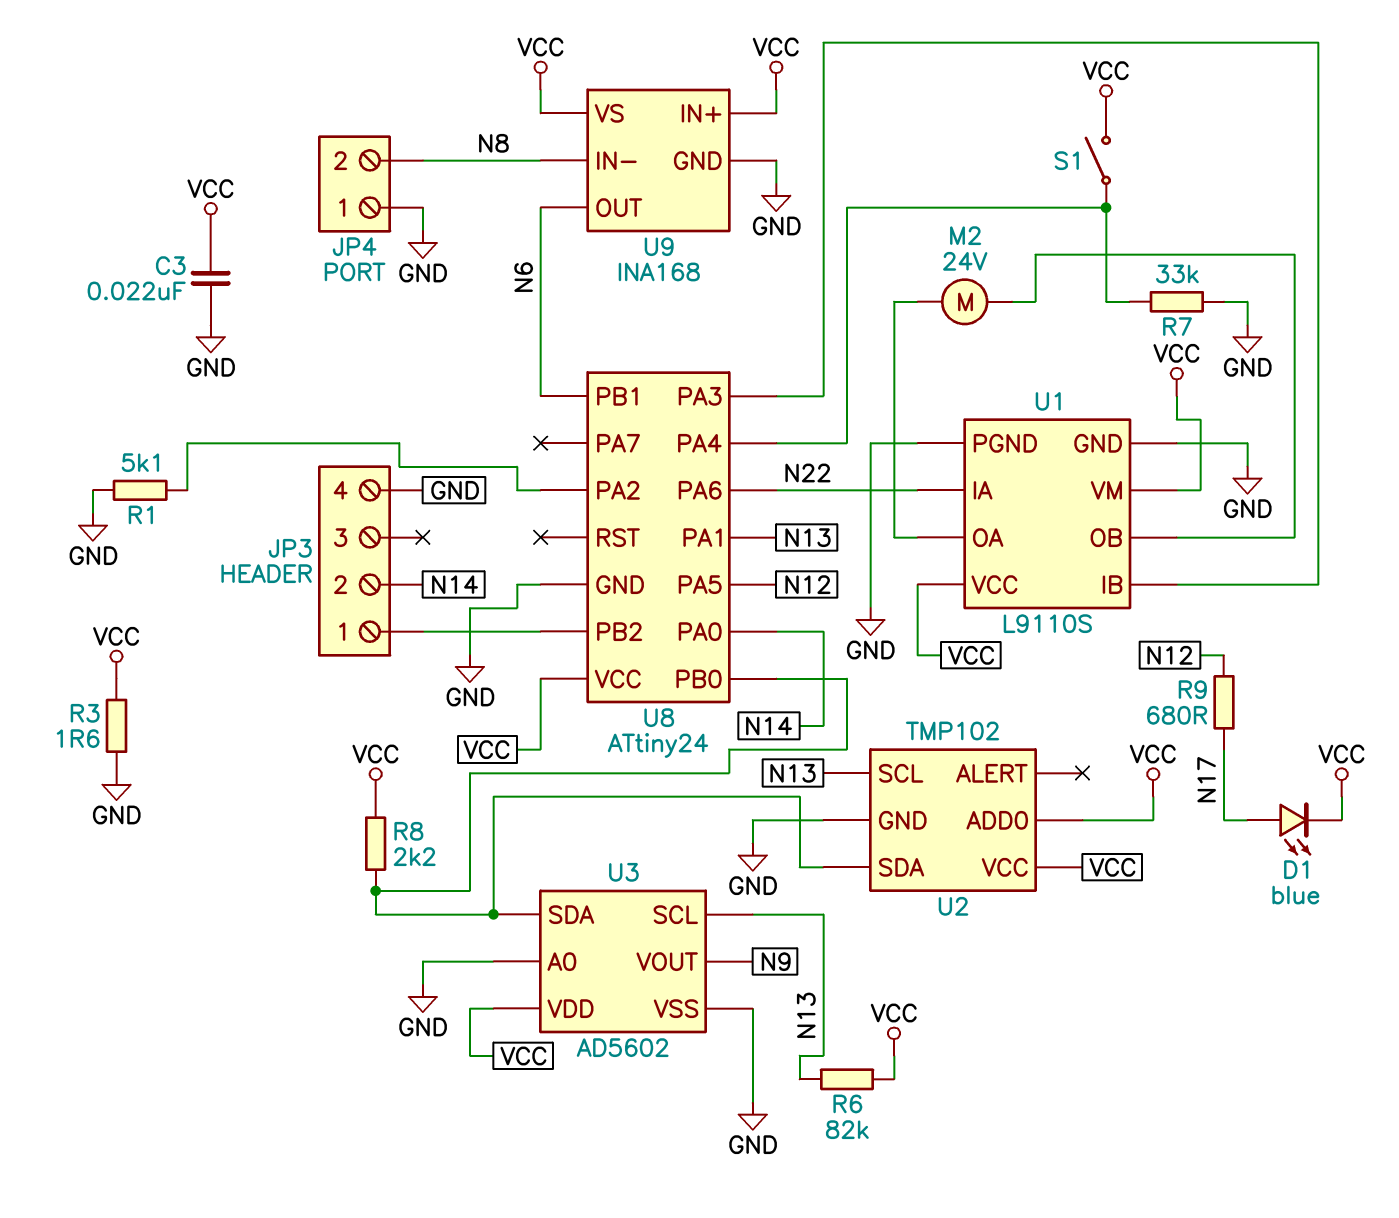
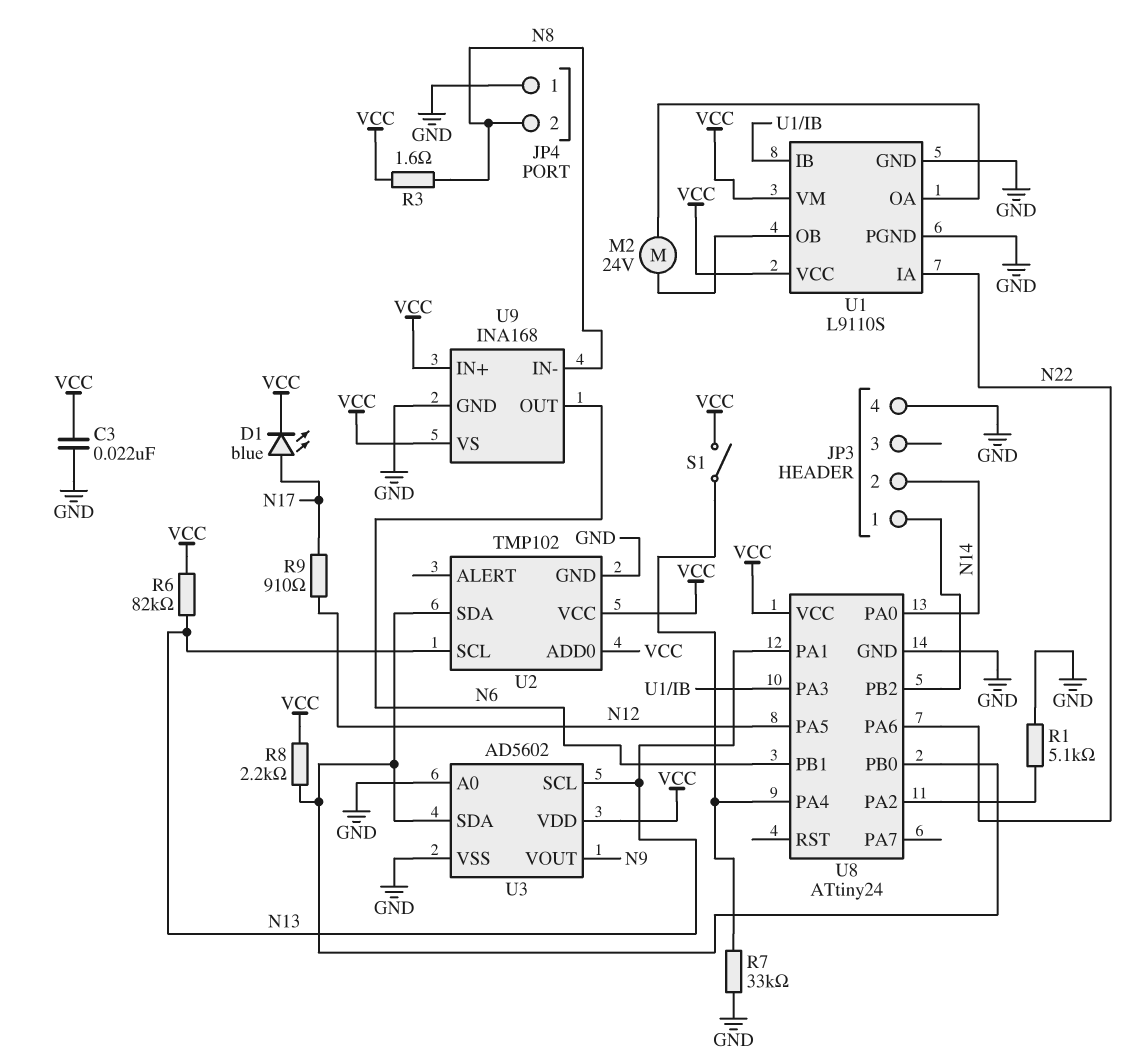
R3: 1.6 (GND, VCC) -> 1.6 (N8, VCC)
R9: 680 (N12, N17) -> 910 (N12, N17)

